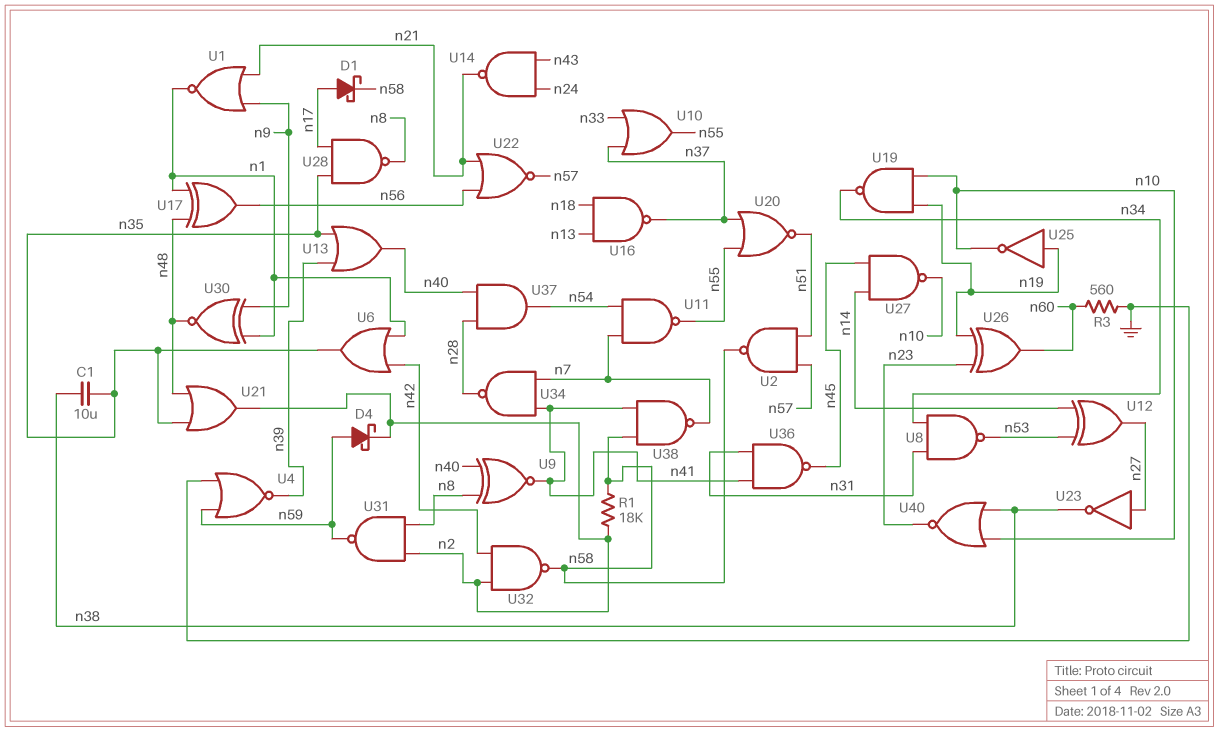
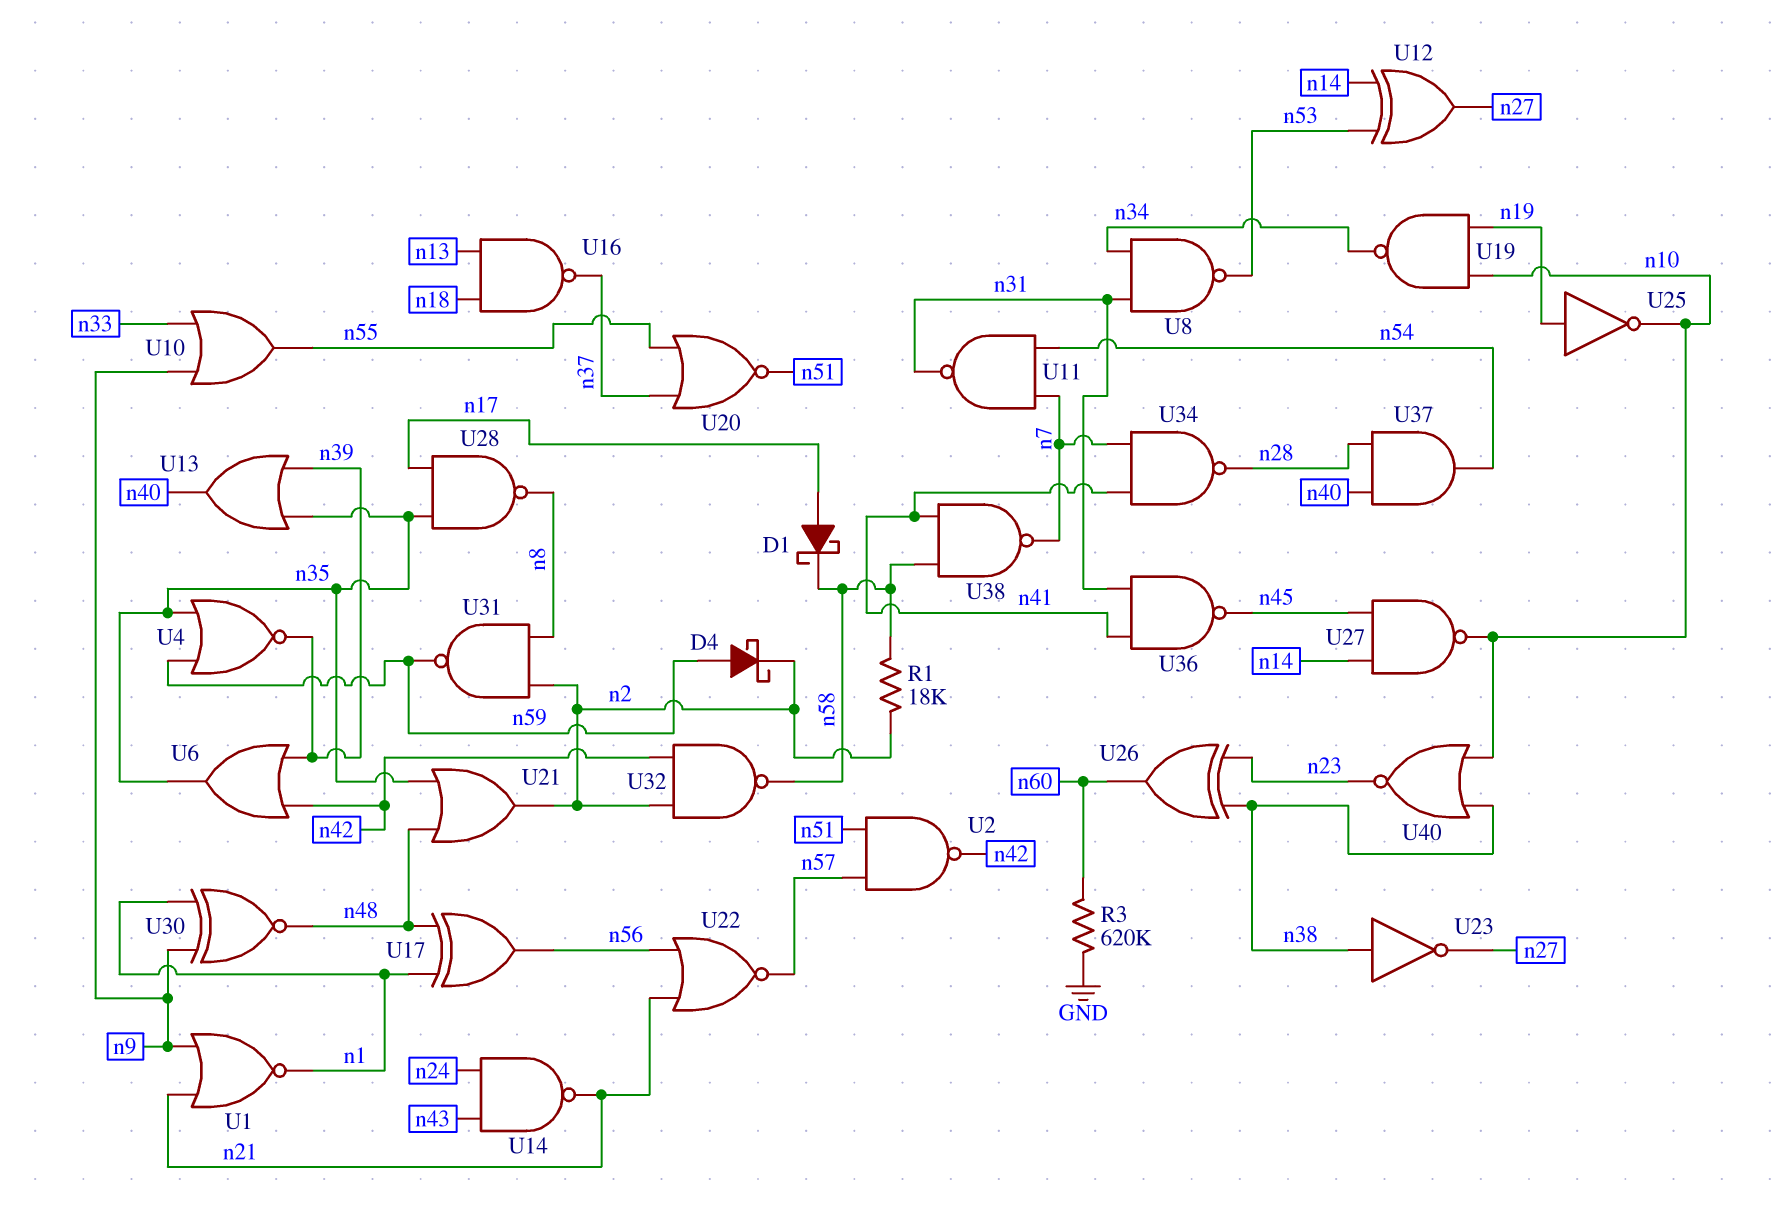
C1: 10uF (n35, n38) -> none
R3: 560 (GND, n60) -> 620k (GND, n60)
U2: NAND (in n51, in n57, out n58) -> NAND (in n51, in n57, out n42)
U4: NOR (in GND, in n59, out n39) -> NOR (in n35, in n59, out n39)
U6: OR (in n1, in n42, out n35) -> OR (in n39, in n42, out n35)
U9: XNOR (in n8, in n40, out n41) -> none
U10: OR (in n33, in n37, out n55) -> OR (in n9, in n33, out n55)
U11: NAND (in n7, in n54, out n55) -> NAND (in n7, in n54, out n31)
U23: NOT (in n27, out n38) -> NOT (in n38, out n27)
U26: XOR (in n19, in n23, out n60) -> XOR (in n23, in n38, out n60)

